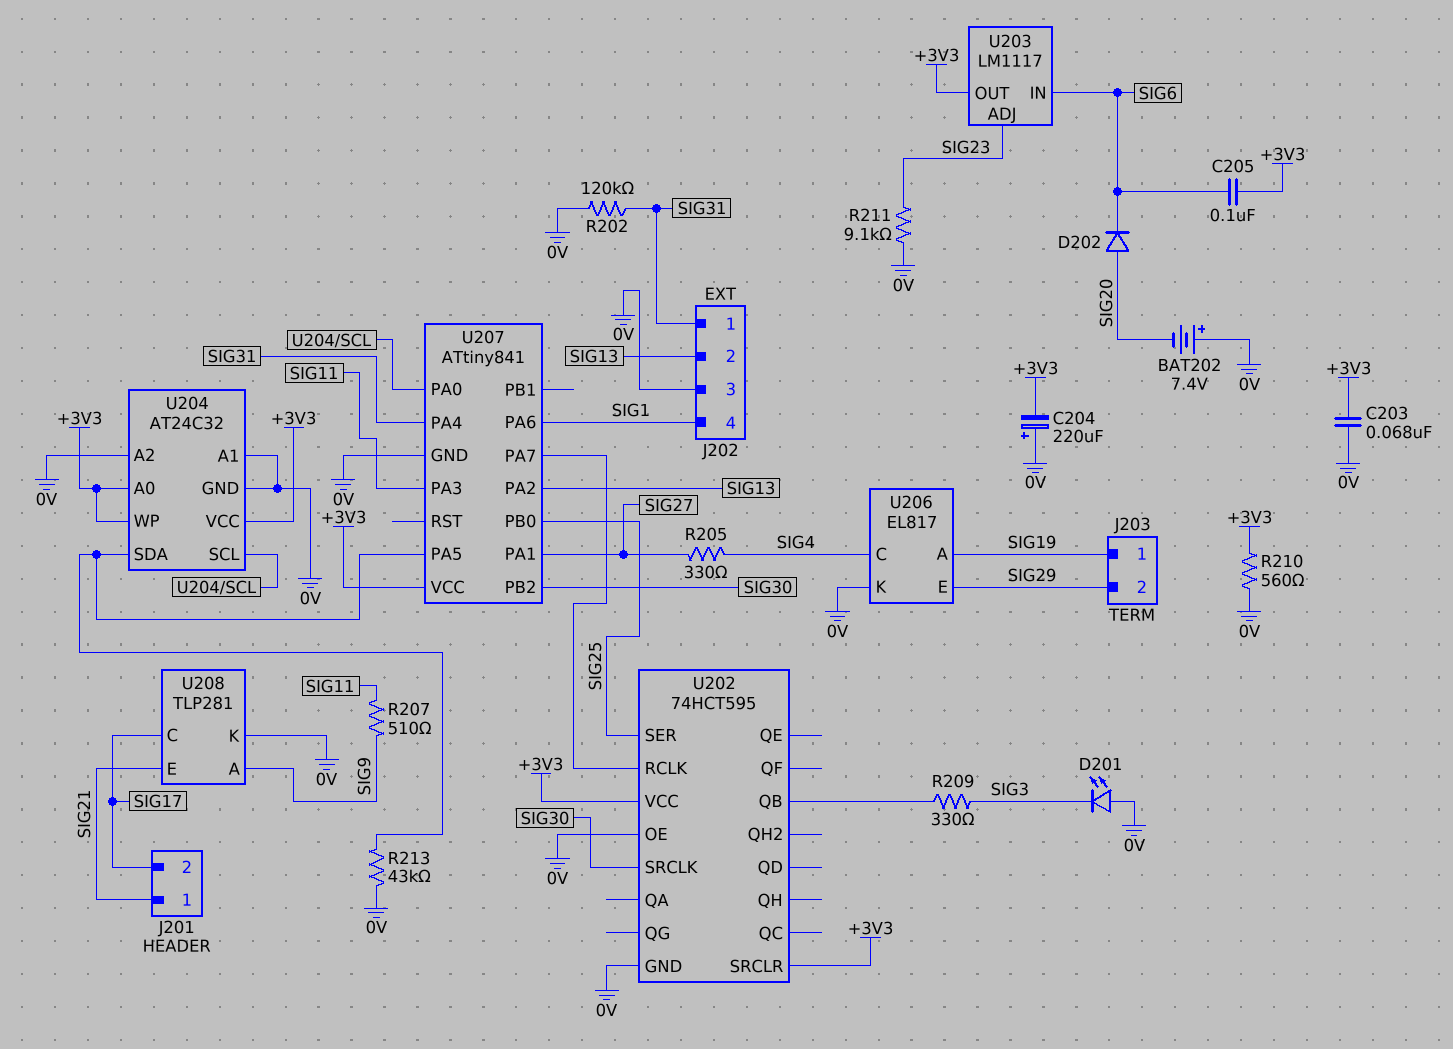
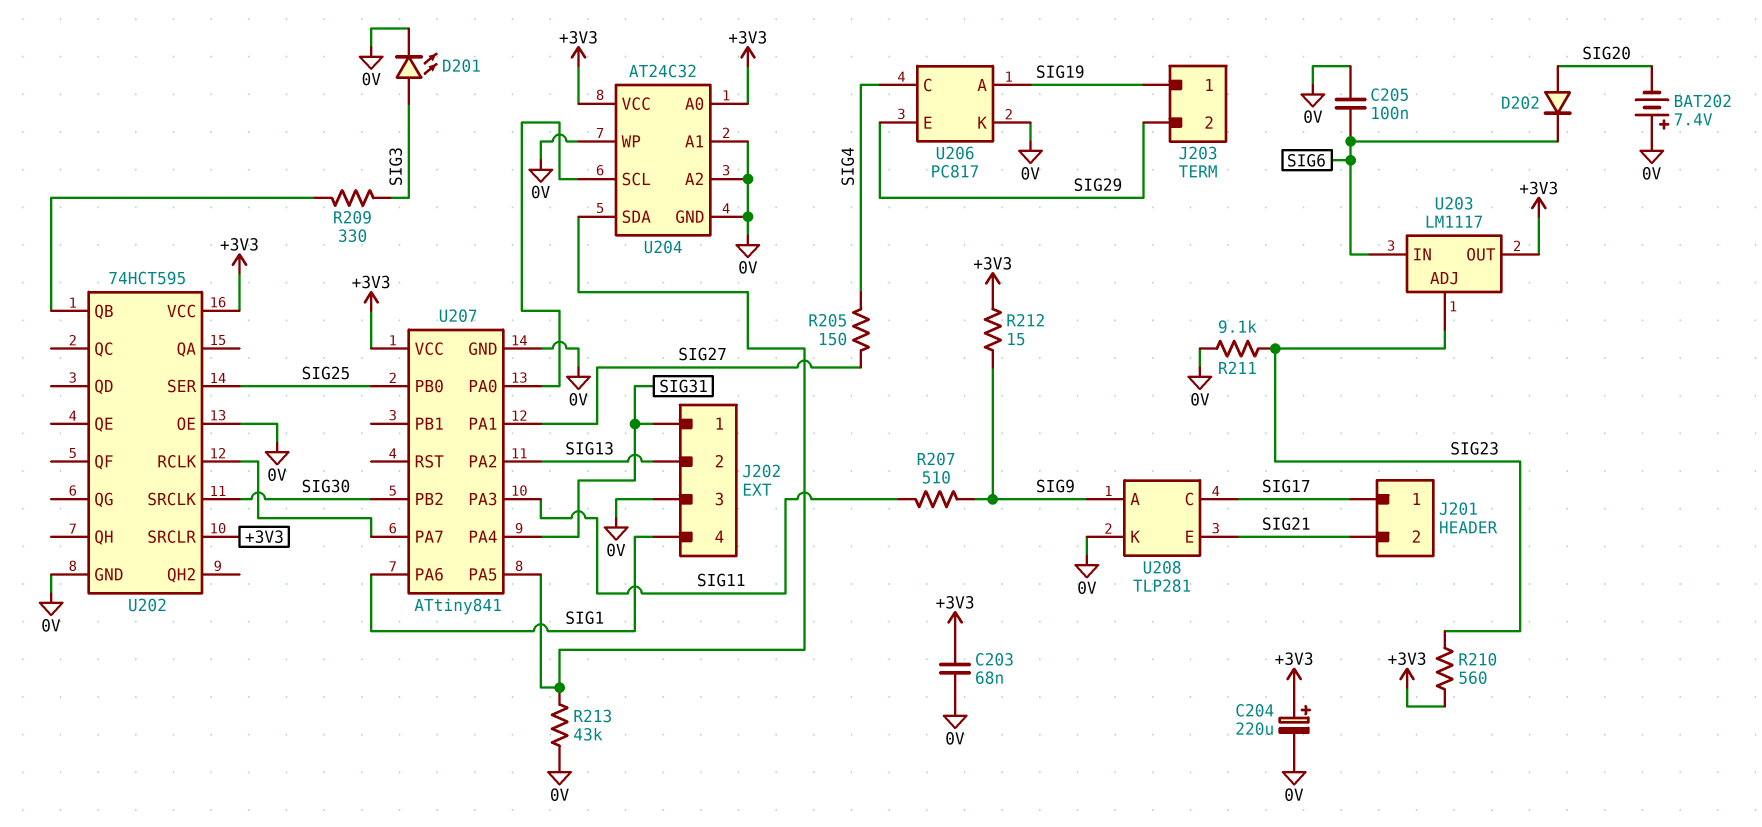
C204: 220uF (plus 0V, minus +3V3) -> 220uF (plus +3V3, minus 0V)
C205: 100nF (+3V3, SIG6) -> 100nF (0V, SIG6)
D201: LED (A 0V, K SIG3) -> LED (A SIG3, K 0V)
J201 pin 1: SIG21 -> SIG17
J201 pin 2: SIG17 -> SIG21
R202: 120k (0V, SIG31) -> none
R205: 330 (SIG4, SIG27) -> 150 (SIG4, SIG27)
R210: 560 (+3V3, 0V) -> 560 (+3V3, SIG23)
R212: none -> 15 (+3V3, SIG9)
U204 pin WP: +3V3 -> 0V
U206: EL817 -> PC817

